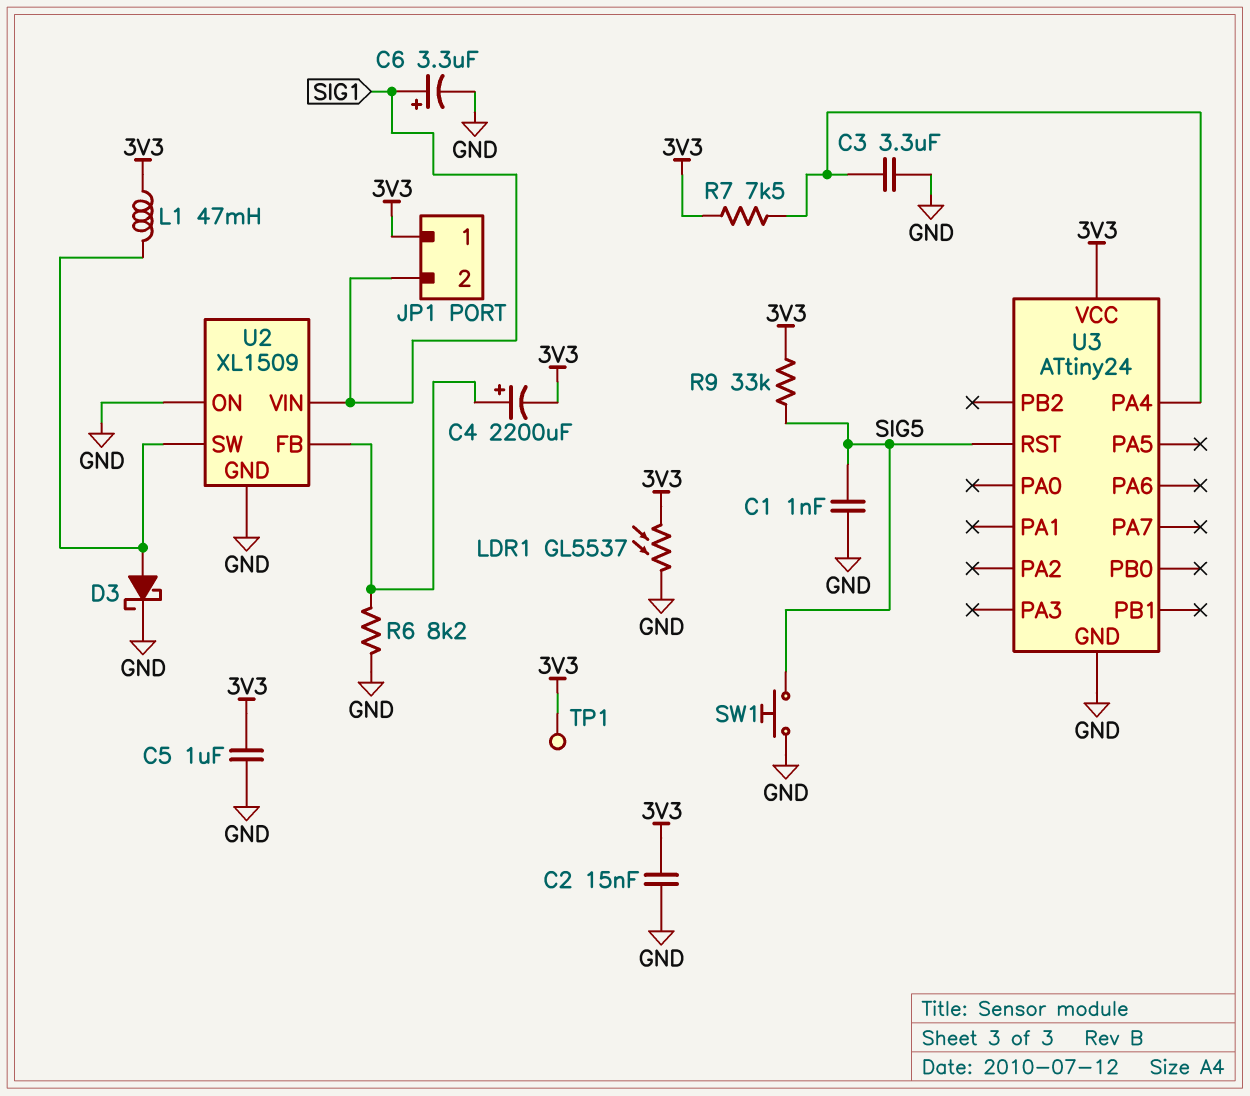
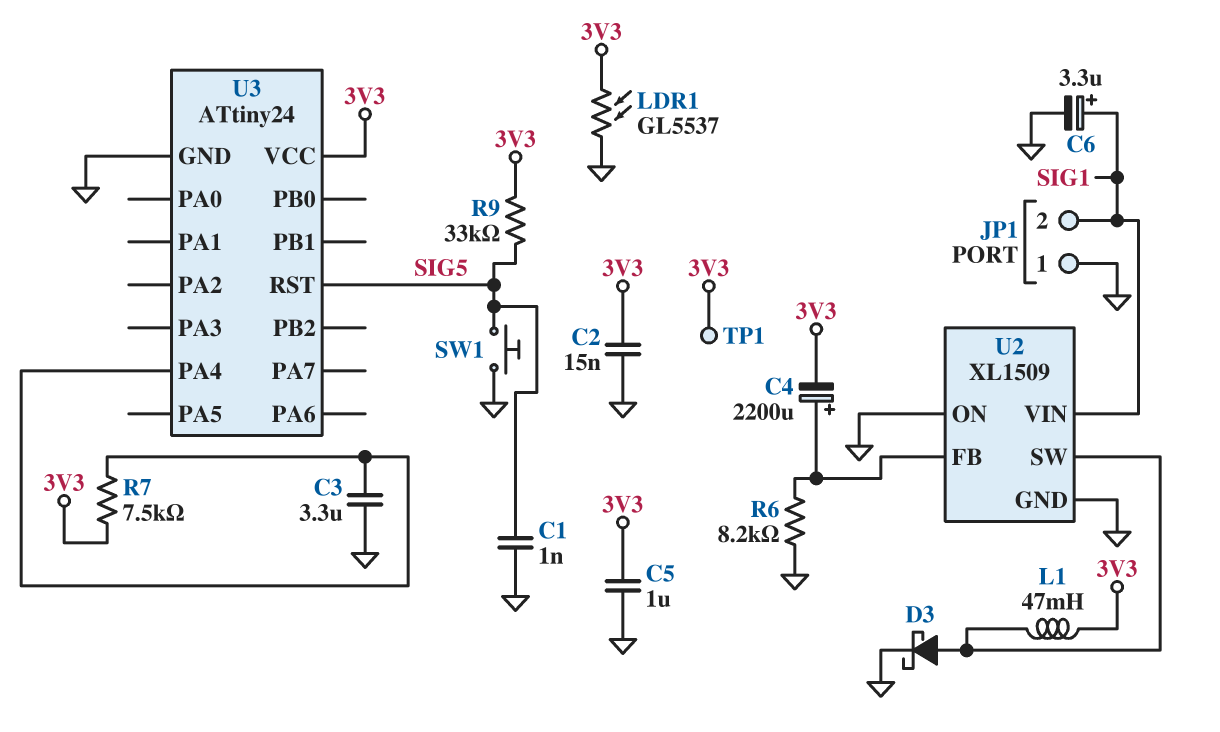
JP1 pin 1: 3V3 -> GND

